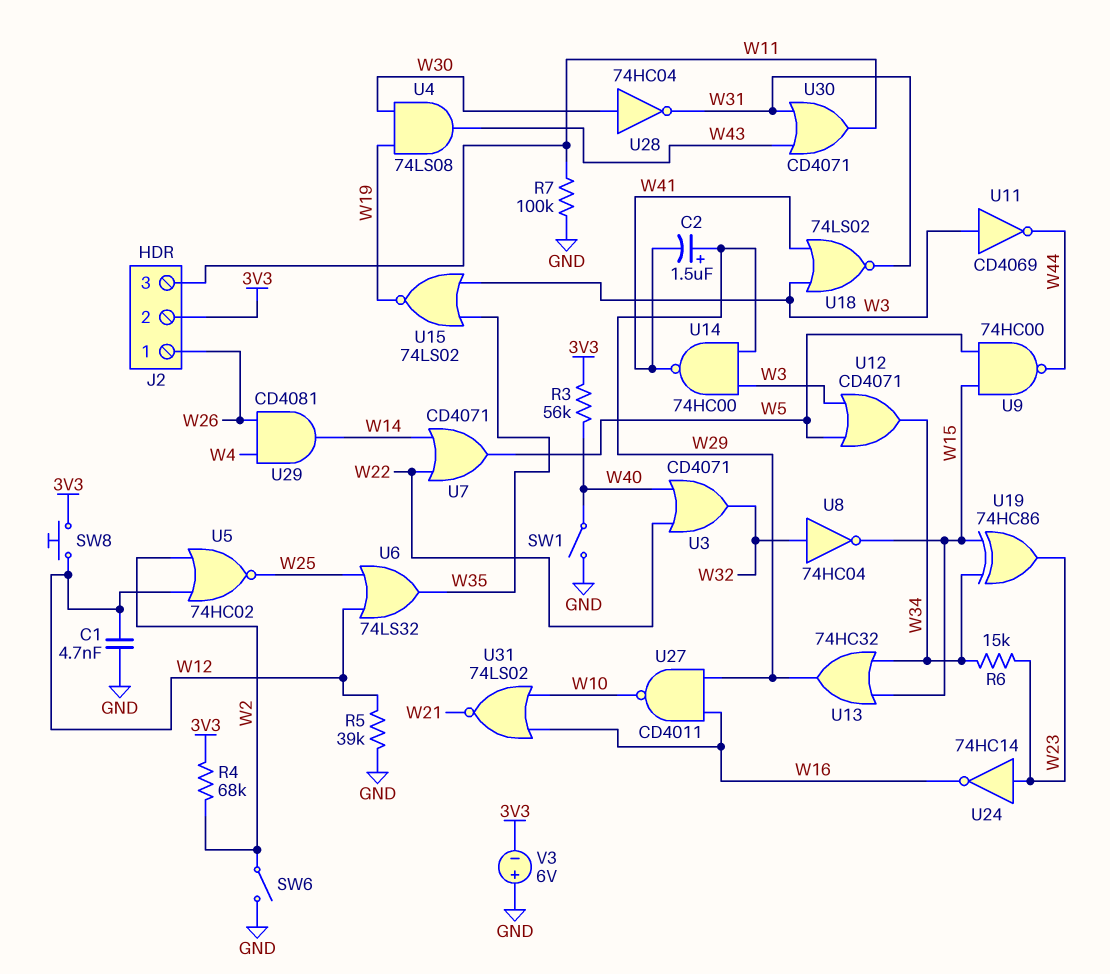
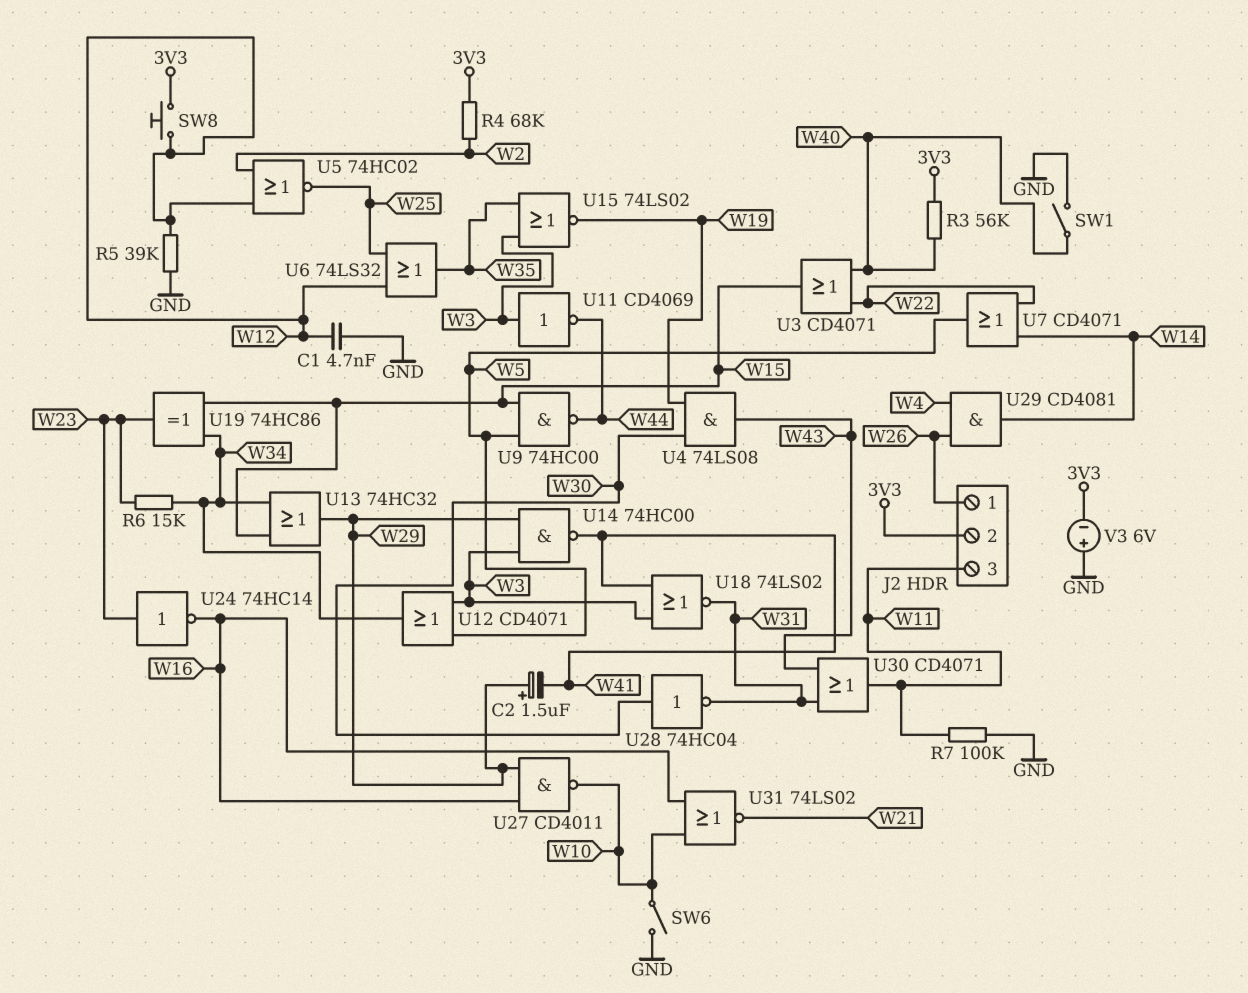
SW6: switch (GND, W2) -> switch (GND, W10)
U3: OR CD4071 (in W22, in W40, out W32) -> OR CD4071 (in W22, in W40, out W15)
U8: NOT 74HC04 (in W32, out W15) -> none

